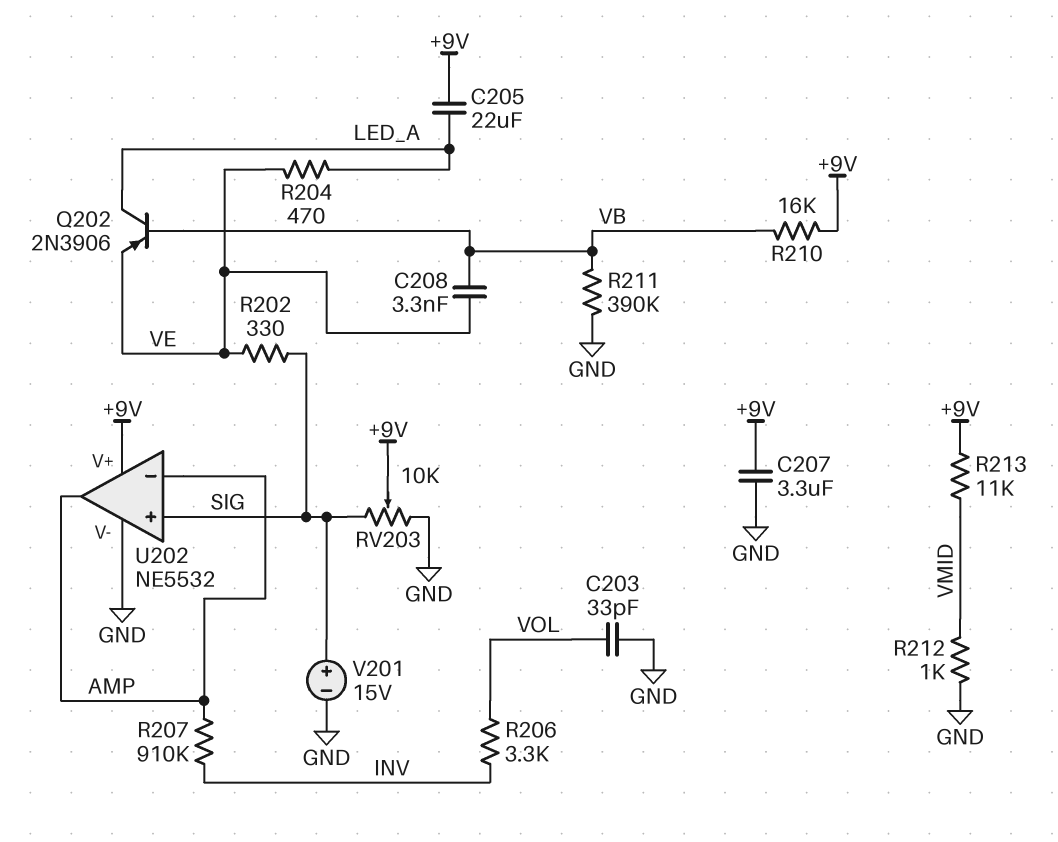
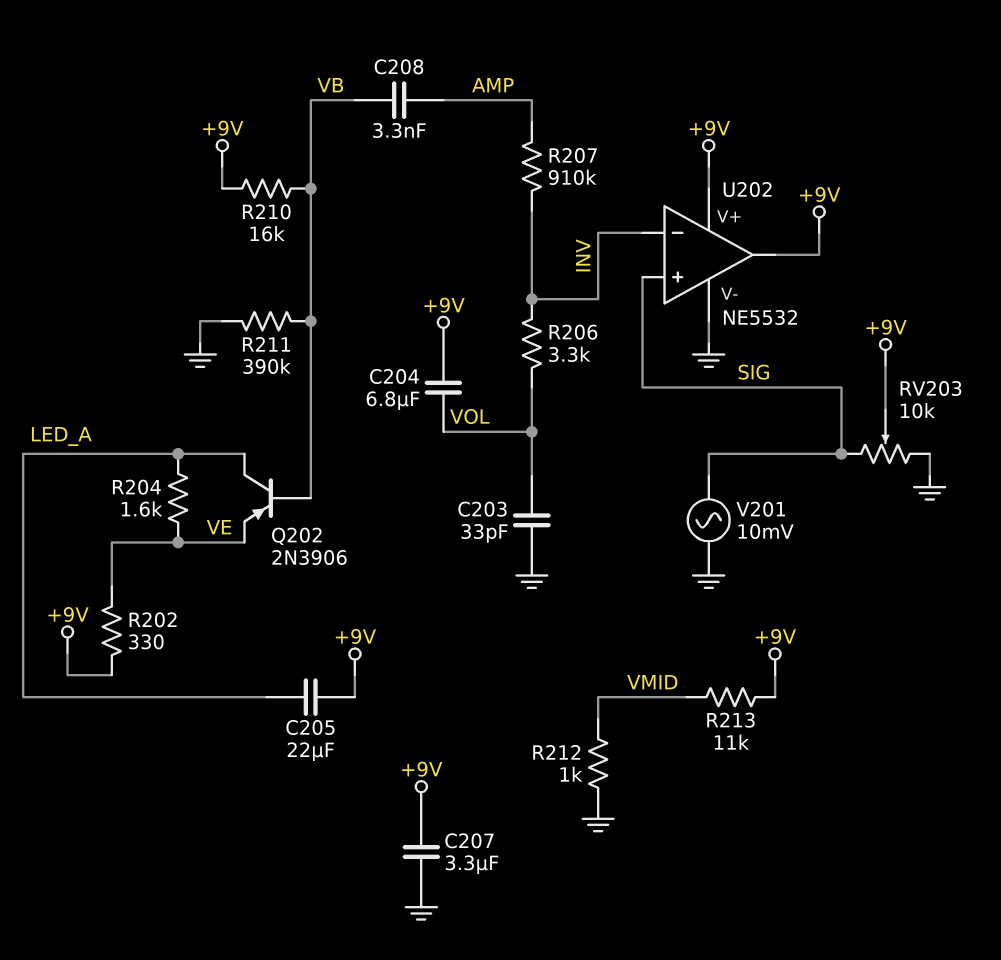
C204: none -> 6.8uF (+9V, VOL)
C208: 3.3nF (VB, VE) -> 3.3nF (AMP, VB)
R202: 330 (SIG, VE) -> 330 (+9V, VE)
R204: 470 (LED_A, VE) -> 1.6k (LED_A, VE)
U202 pin in-: AMP -> INV
U202 pin out: AMP -> +9V
V201: 15V (plus SIG, minus GND) -> AC 10mV (GND, SIG)

